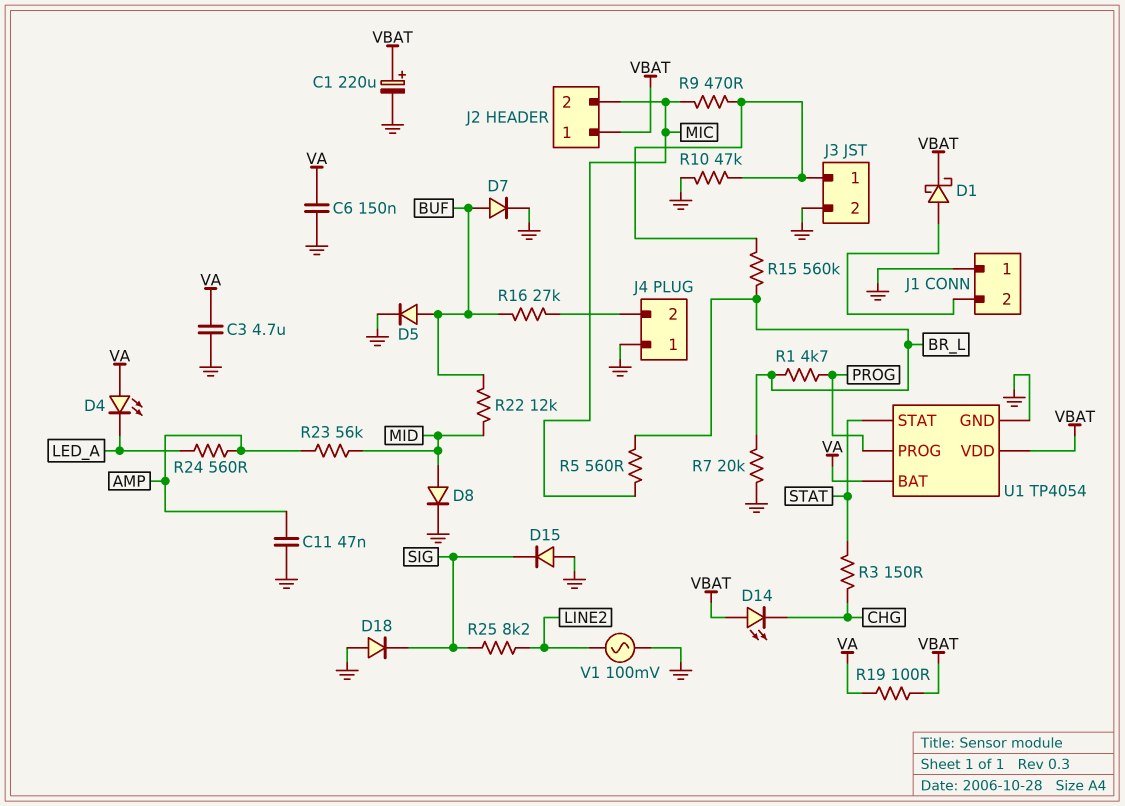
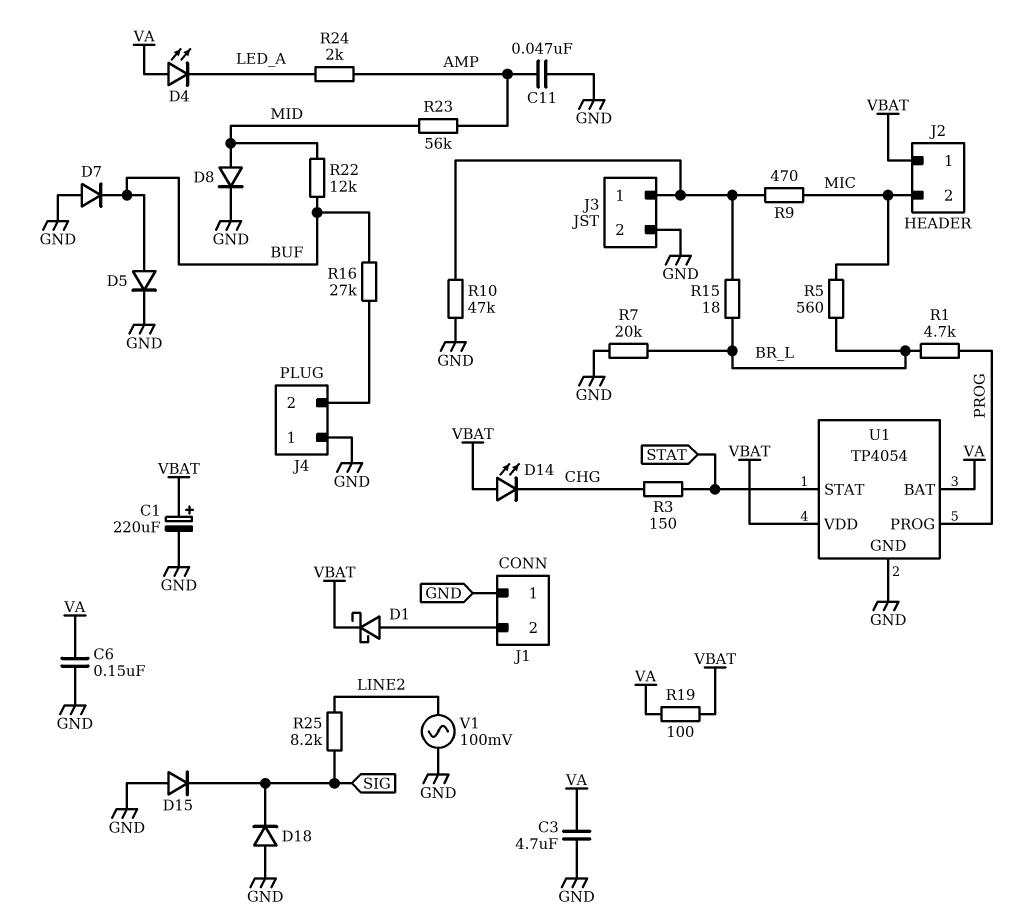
D7: diode (A BUF, K GND) -> diode (A GND, K BUF)
R15: 560k (BR_L, J3/1) -> 18 (BR_L, J3/1)
R24: 560 (AMP, LED_A) -> 2k (AMP, LED_A)

